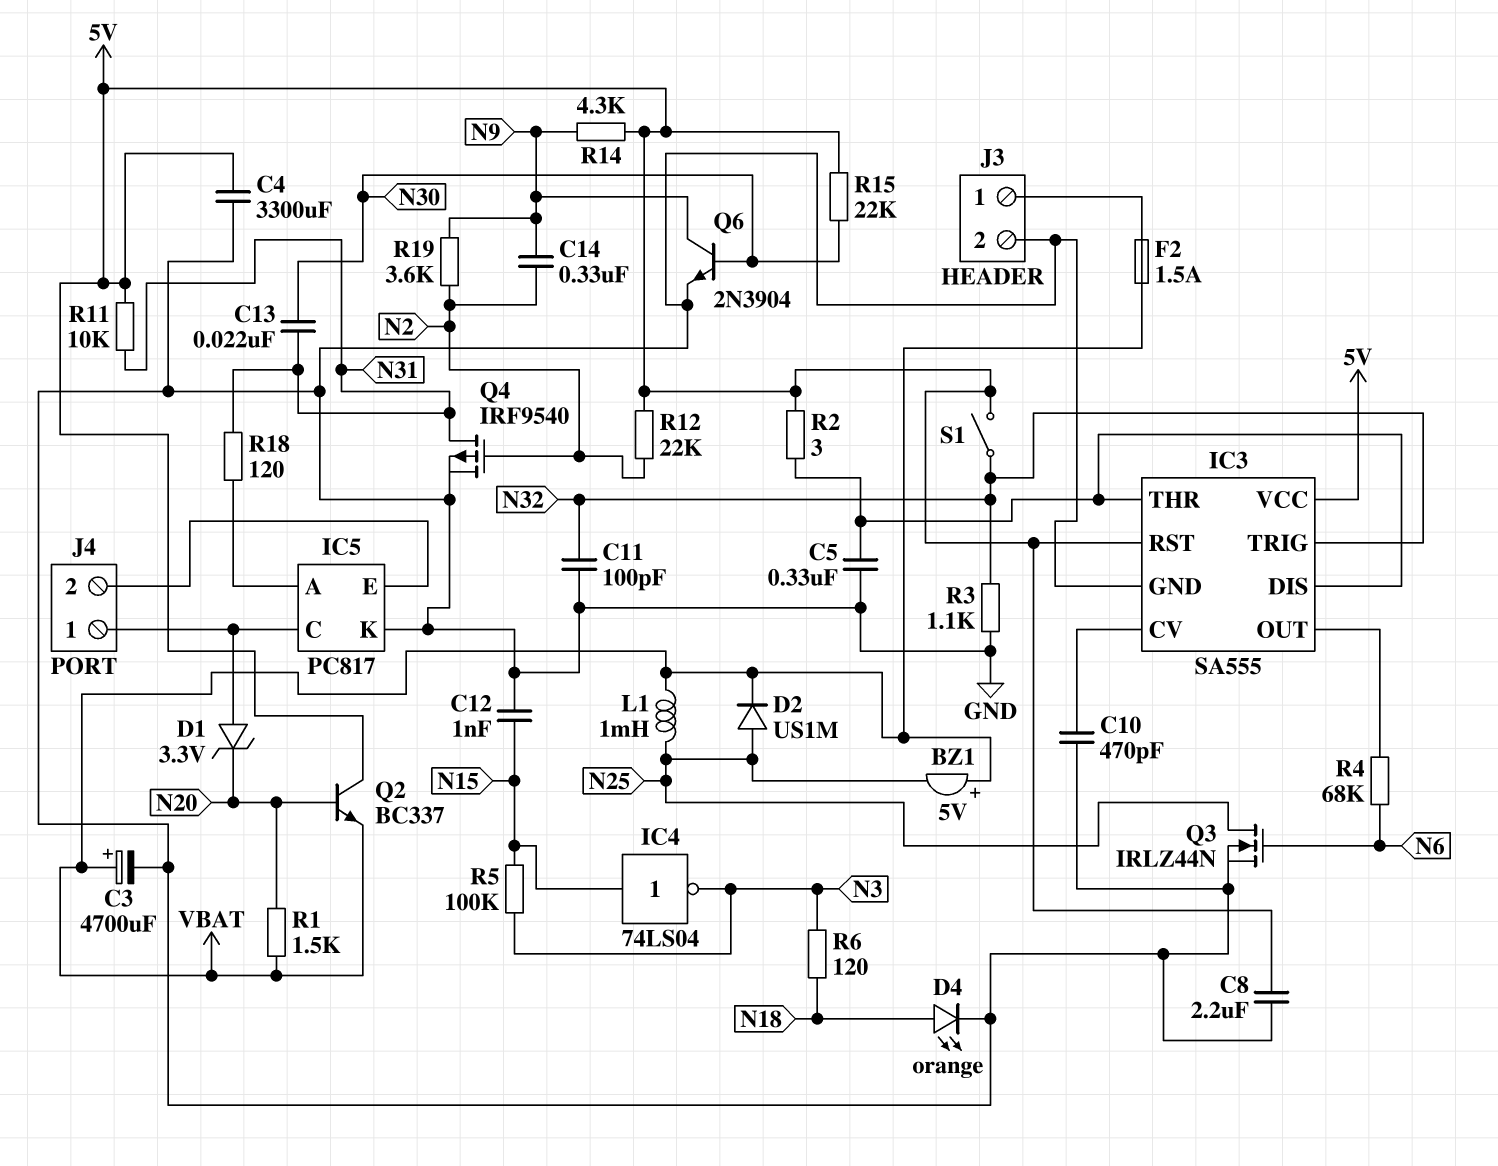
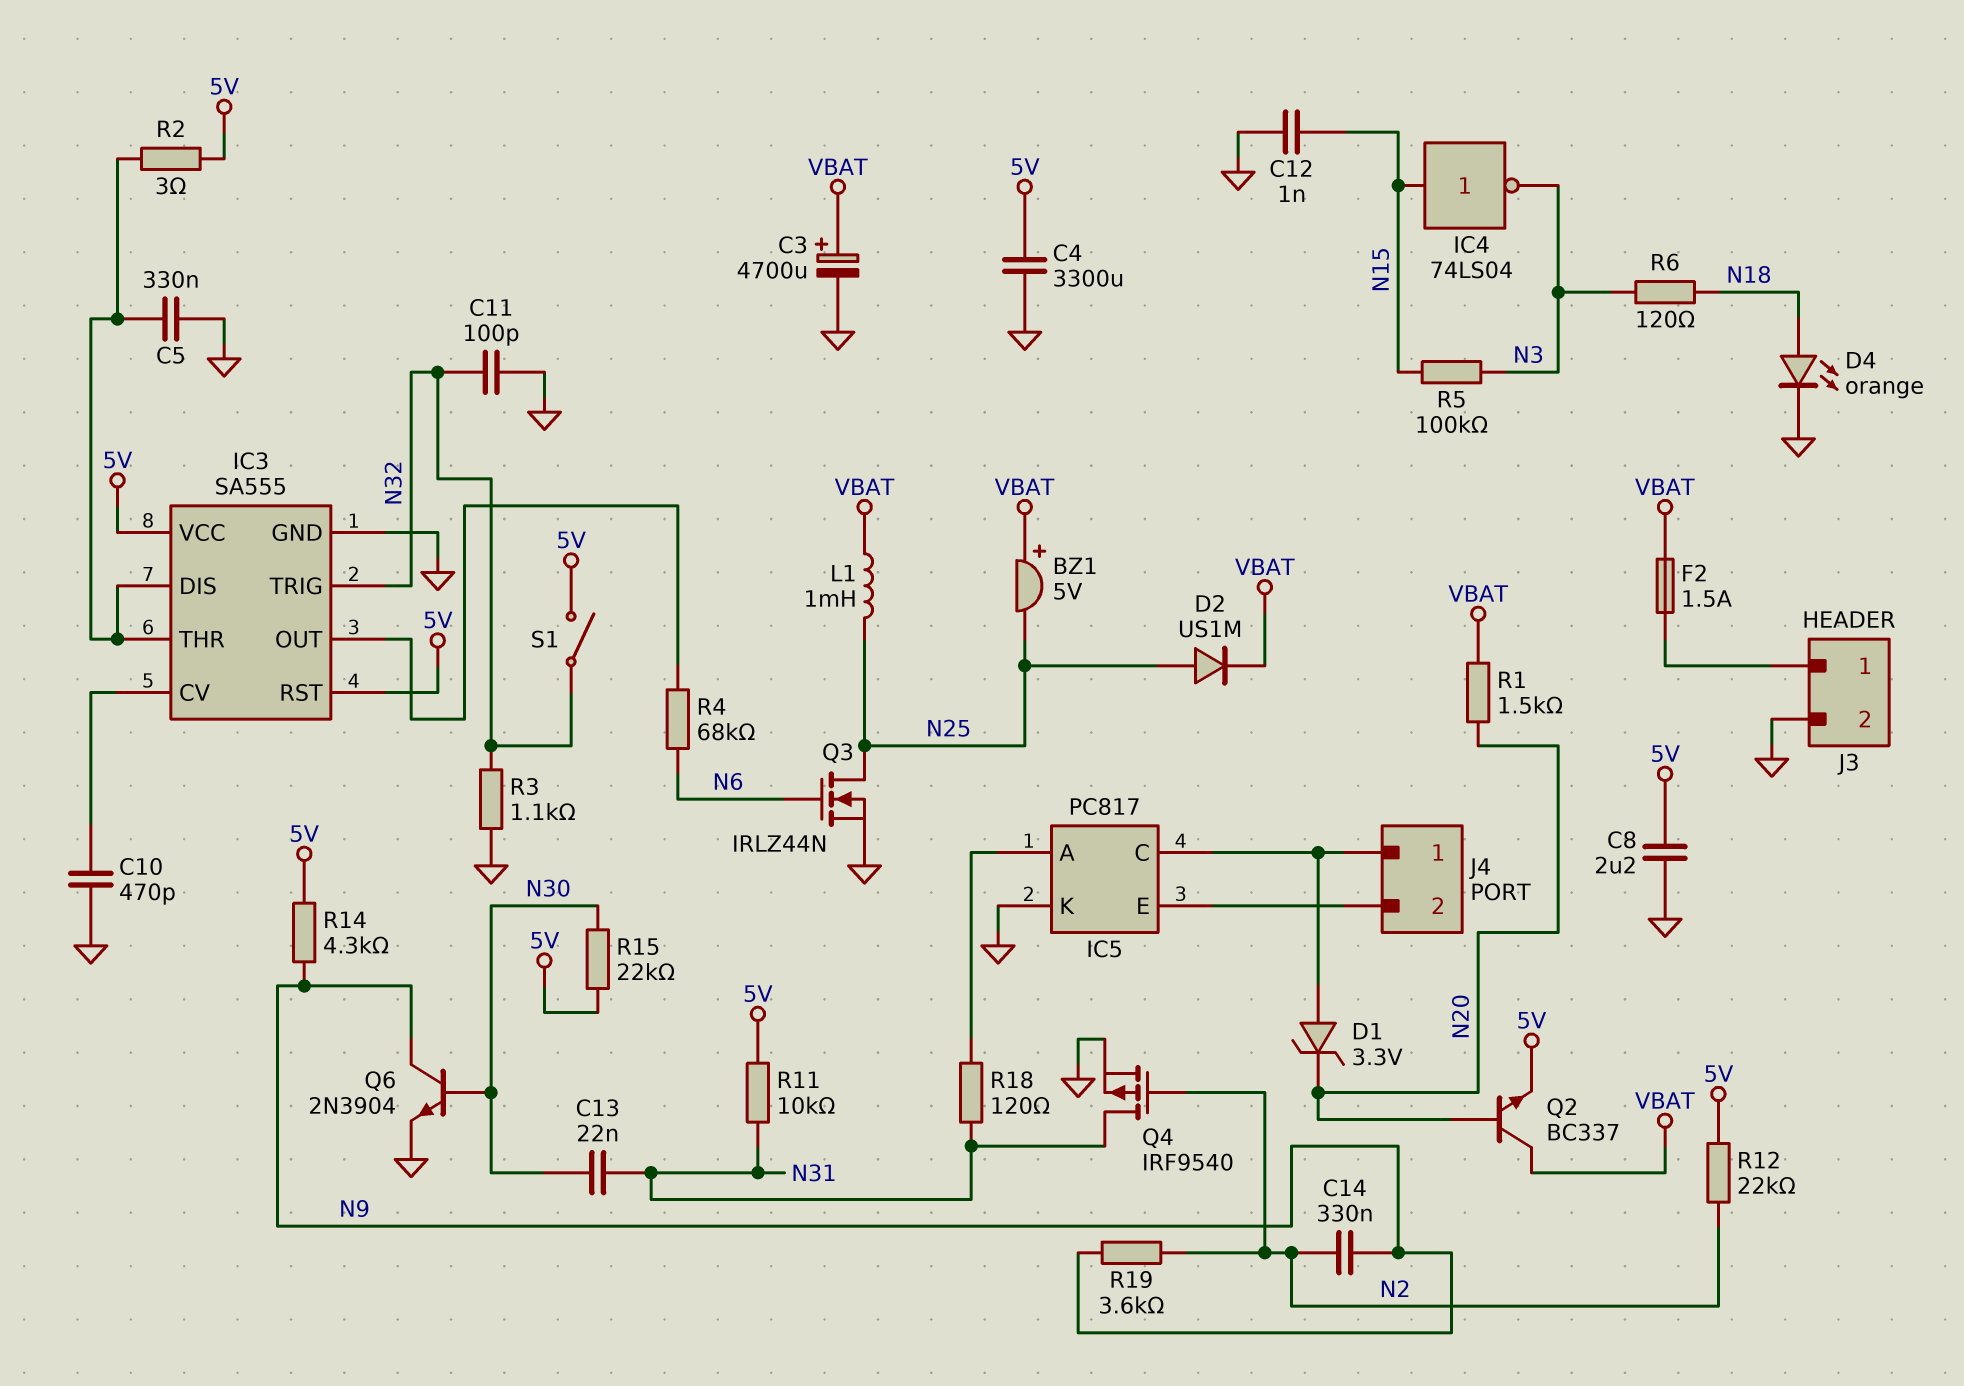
Q2: NPN BC337 (B N20, C 5V, E VBAT) -> NPN BC337 (B N20, C VBAT, E 5V)

